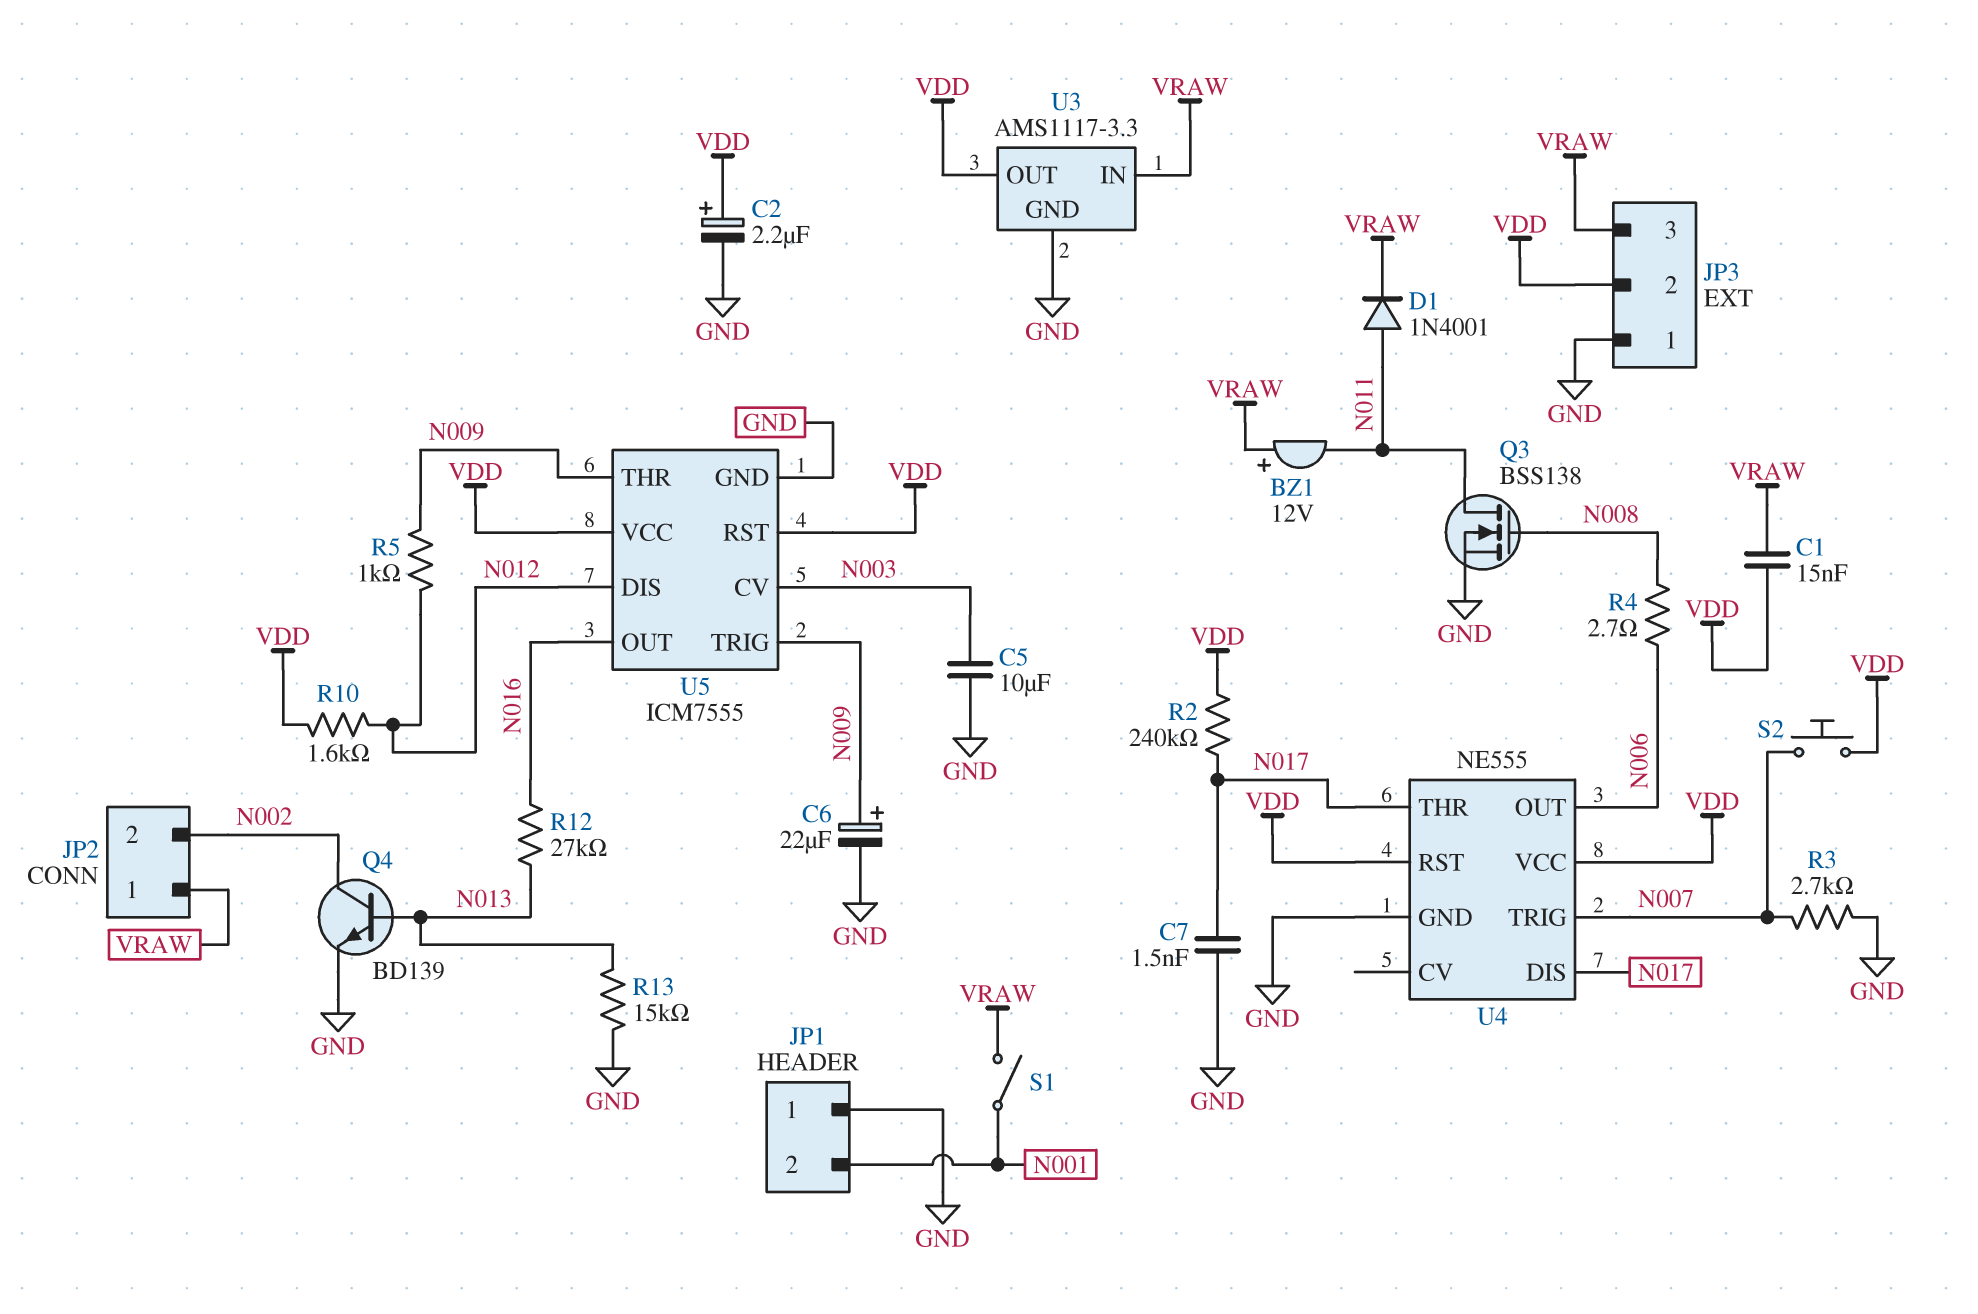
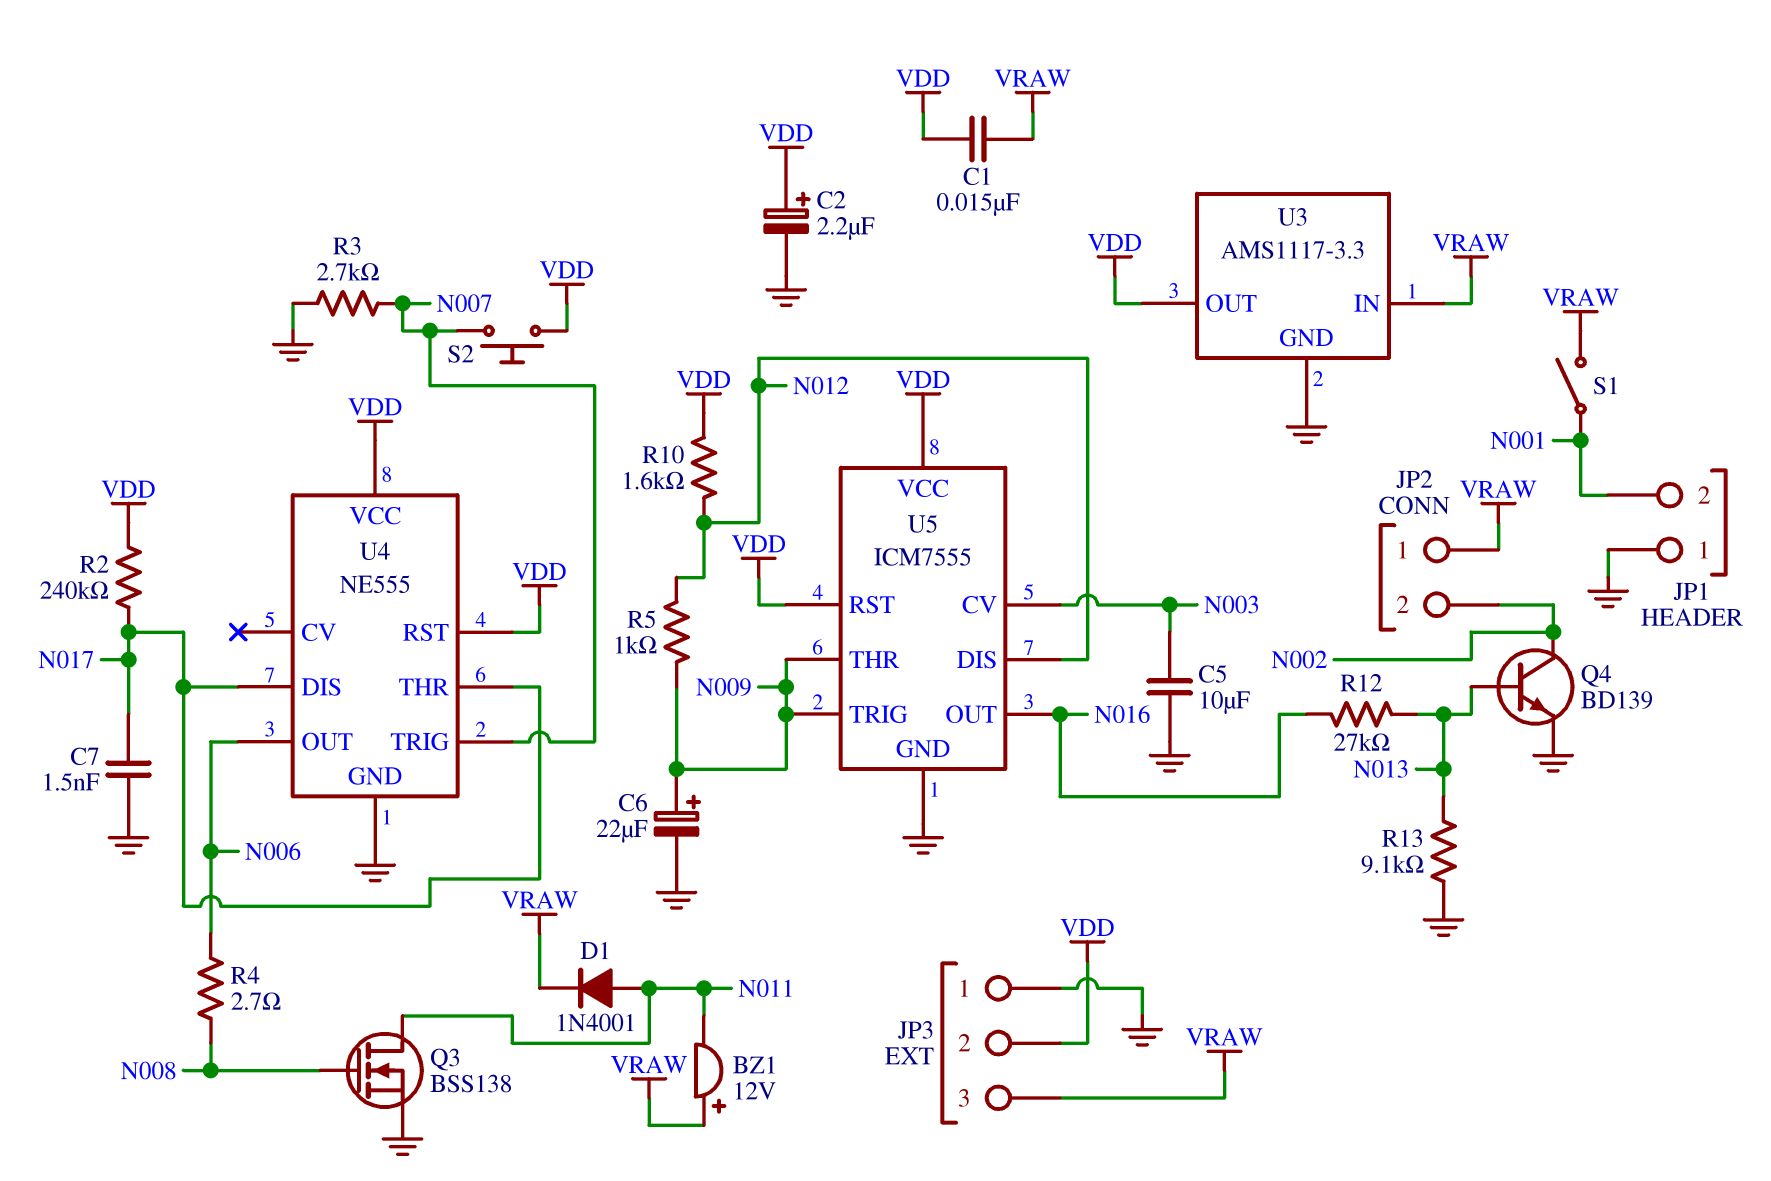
R13: 15k (GND, N013) -> 9.1k (GND, N013)

